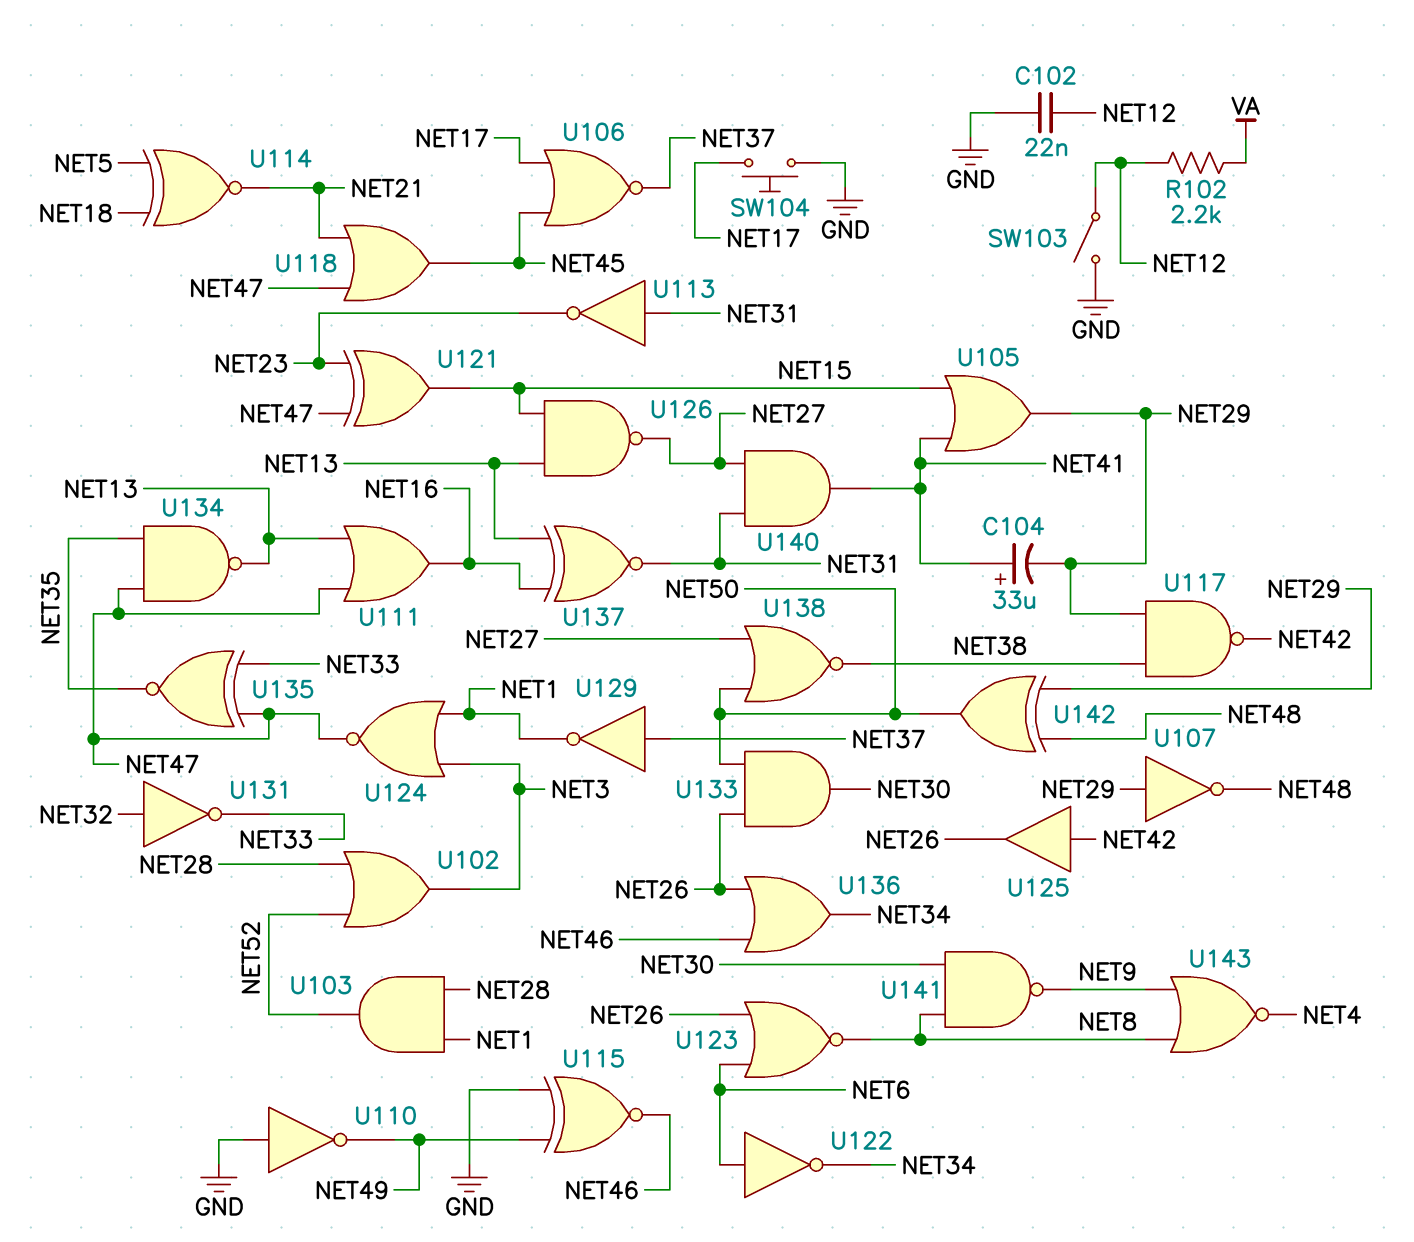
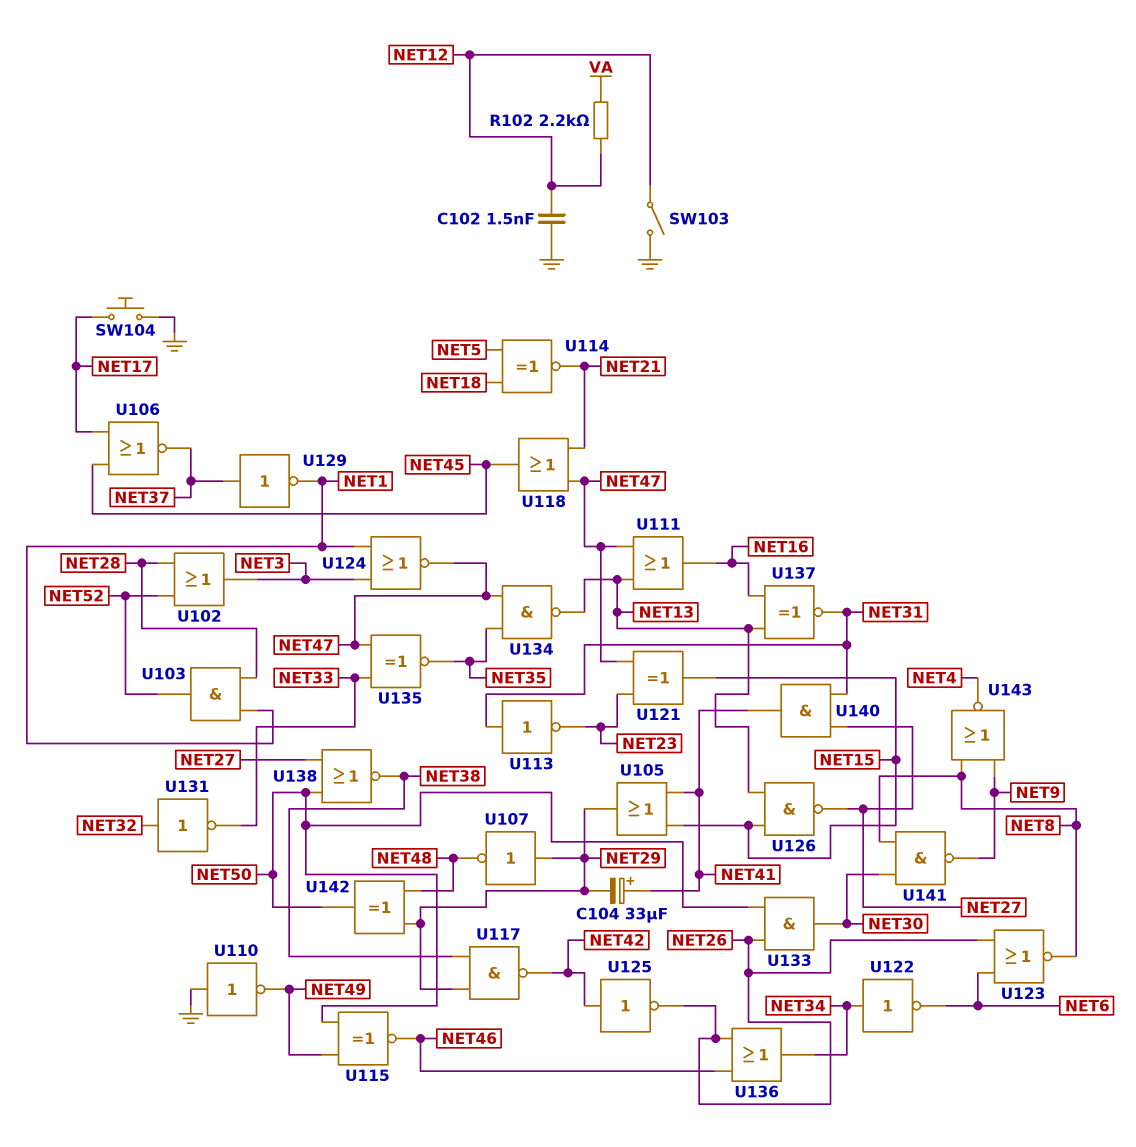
C102: 22nF (GND, NET12) -> 1.5nF (GND, NET12)
U115: XNOR (in GND, in NET49, out NET46) -> XNOR (in NET49, in NET50, out NET46)
U122: NOT (in NET6, out NET34) -> NOT (in NET34, out NET6)
U125: buffer (in NET42, out NET26) -> NOT (in NET42, out NET26)

